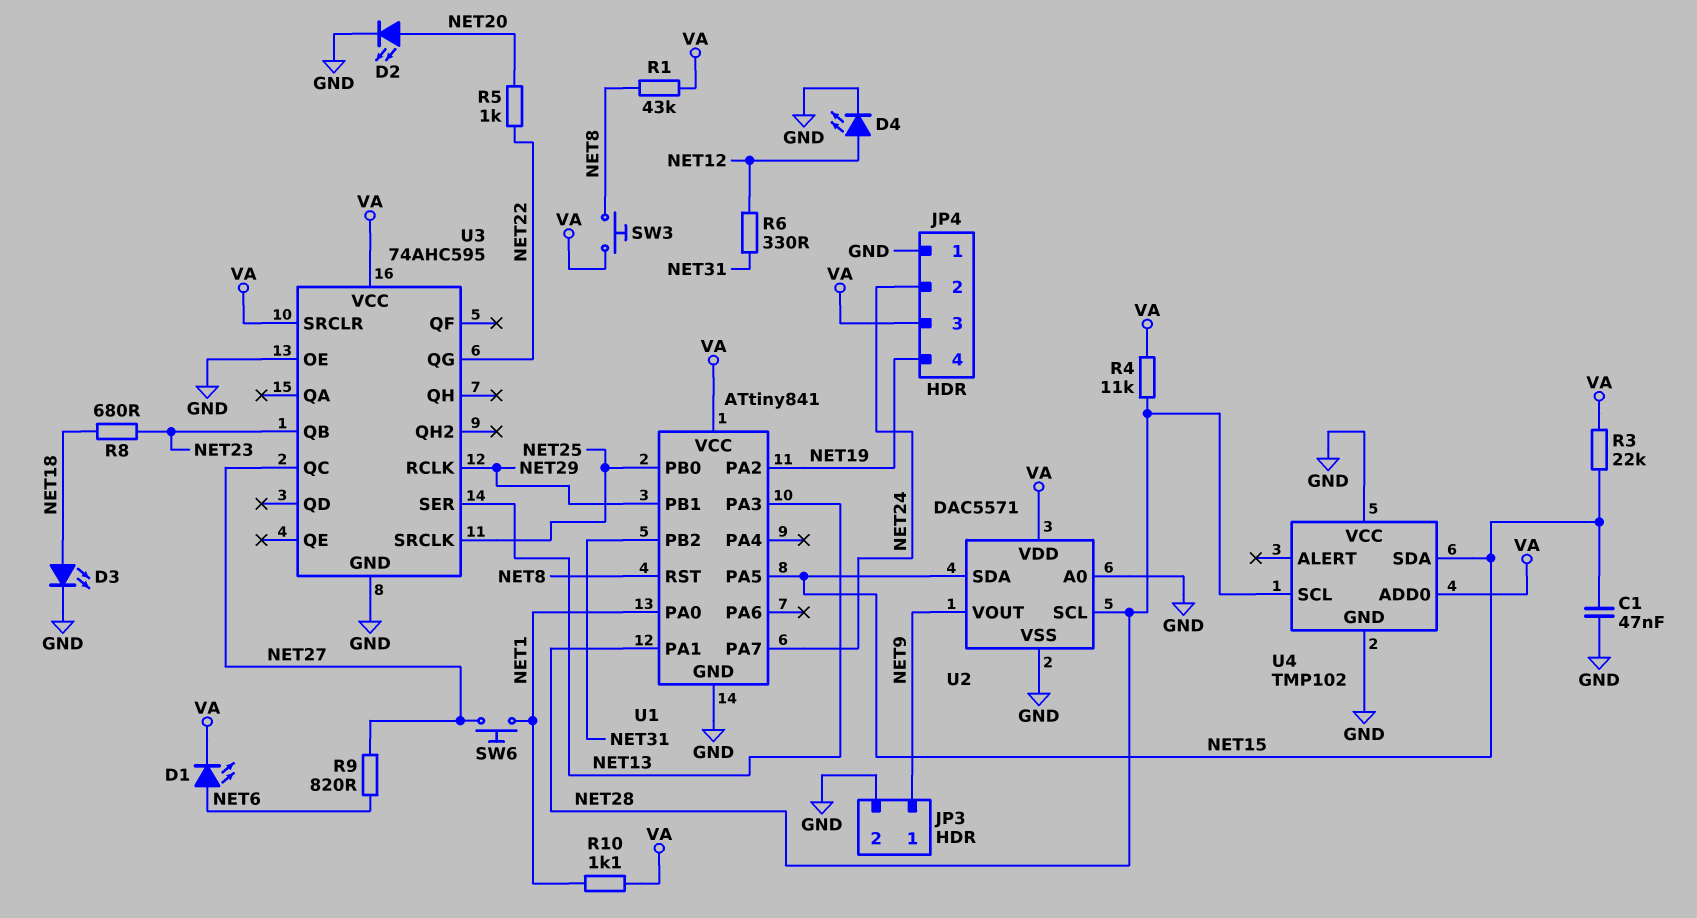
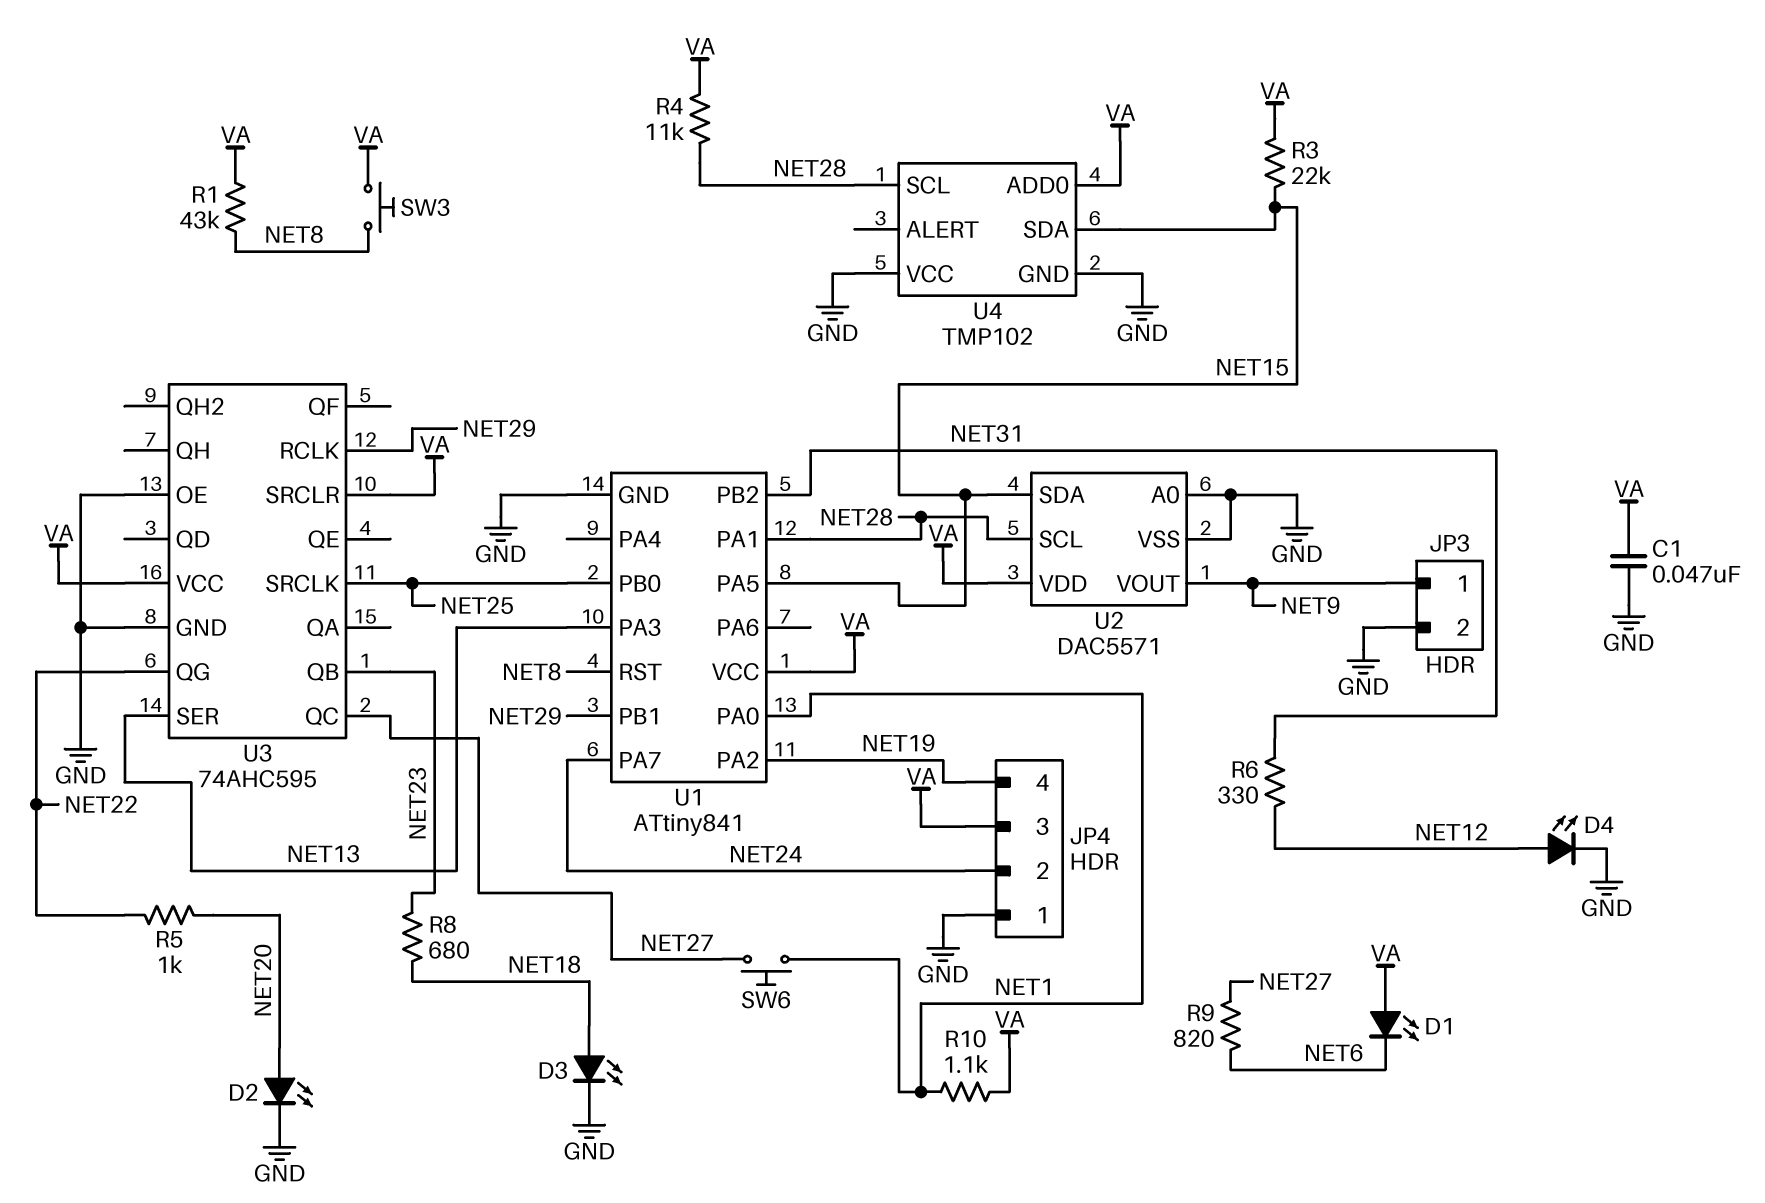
C1: 47nF (GND, NET15) -> 47nF (GND, VA)
D1: LED (A NET6, K VA) -> LED (A VA, K NET6)

